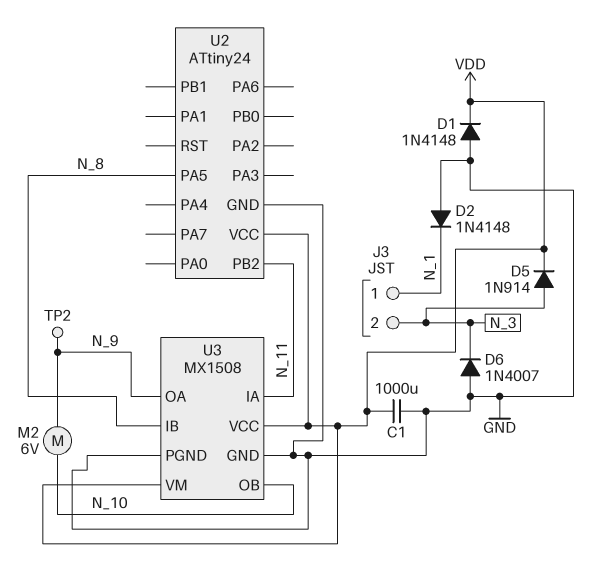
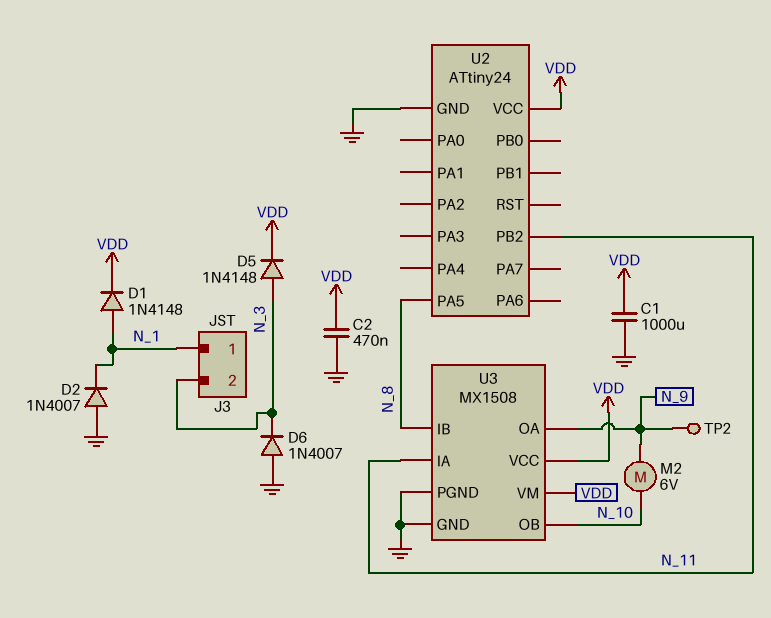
C2: none -> 470nF (GND, VDD)
D1: diode 1N4148 (A GND, K VDD) -> diode 1N4148 (A N_1, K VDD)
D2: diode 1N4148 (A GND, K N_1) -> diode 1N4007 (A GND, K N_1)
D5: diode 1N914 (A N_3, K VDD) -> diode 1N4148 (A N_3, K VDD)

